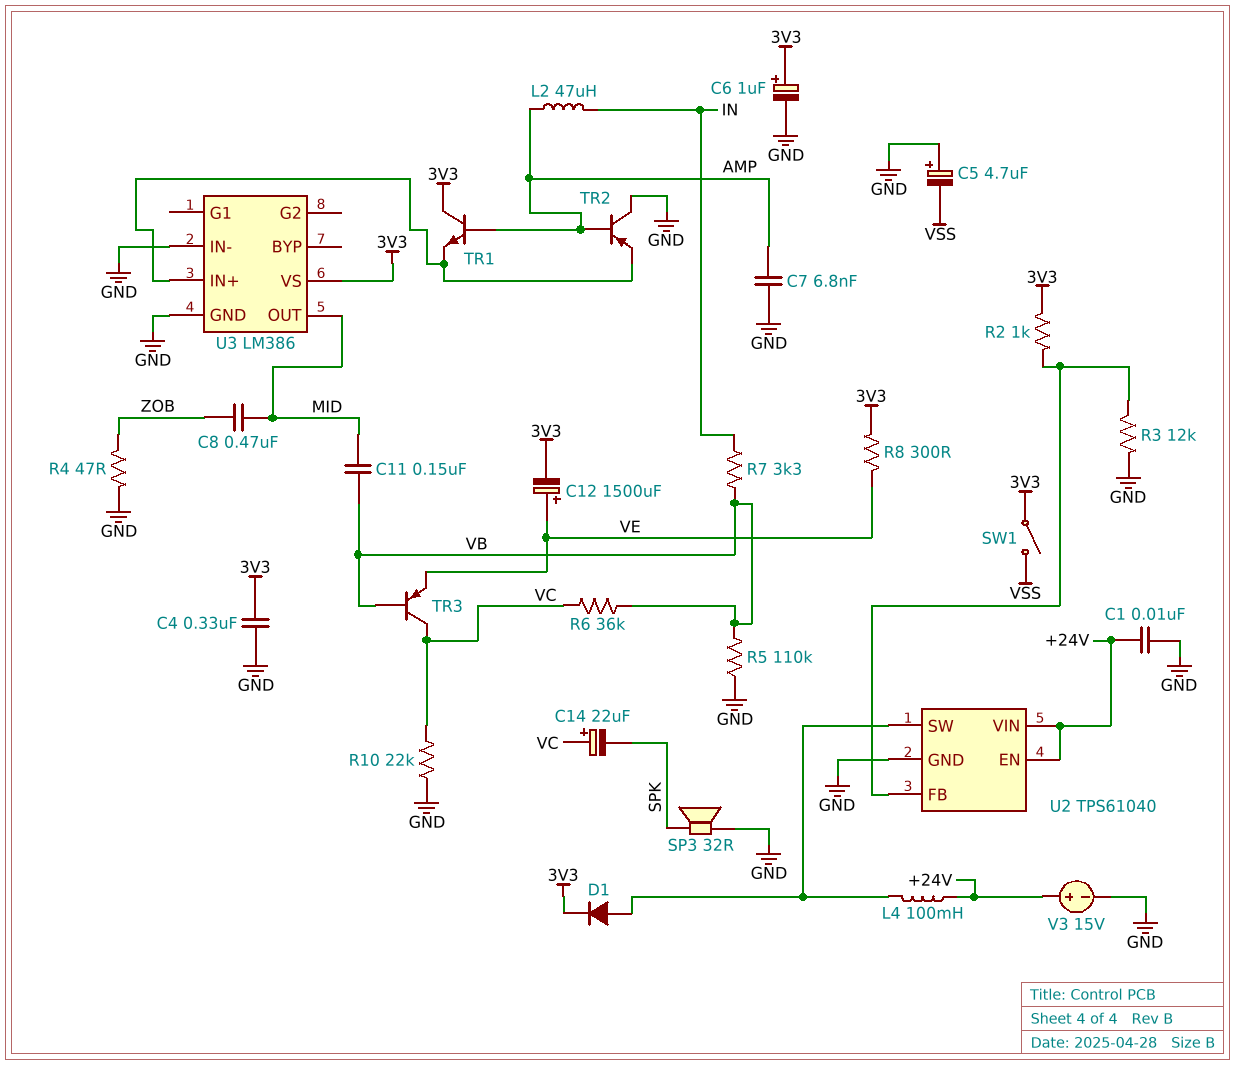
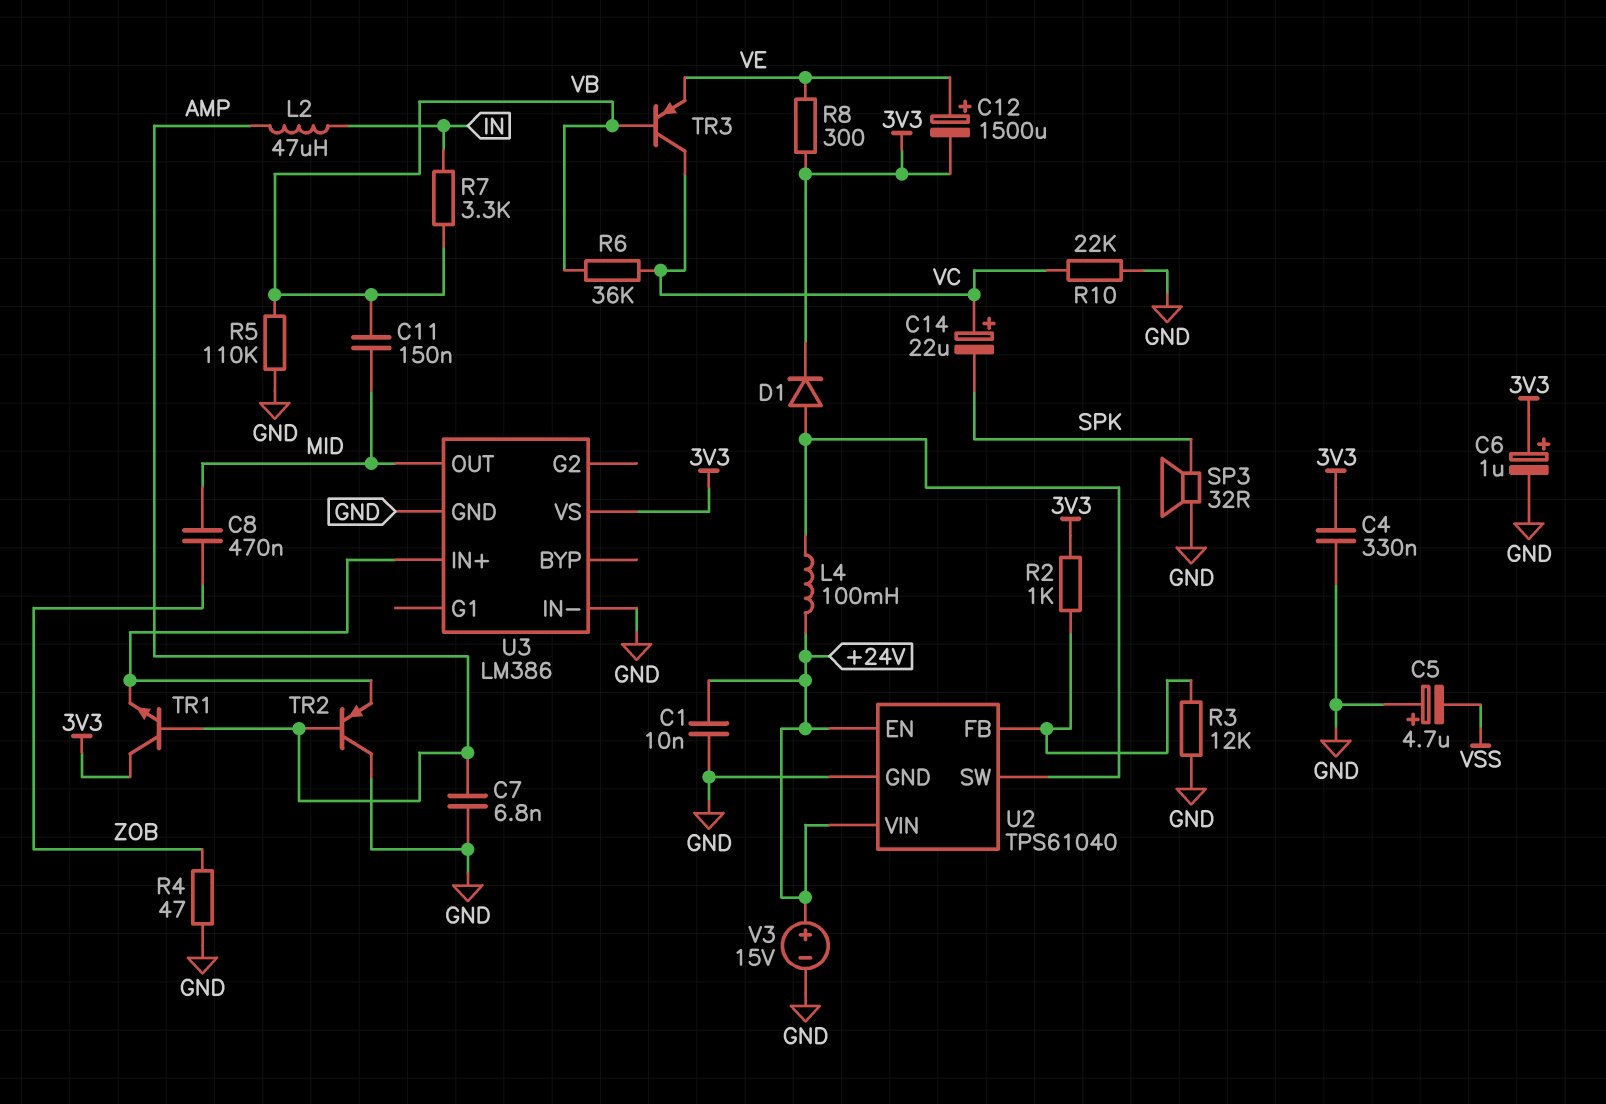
SW1: switch (3V3, VSS) -> none

